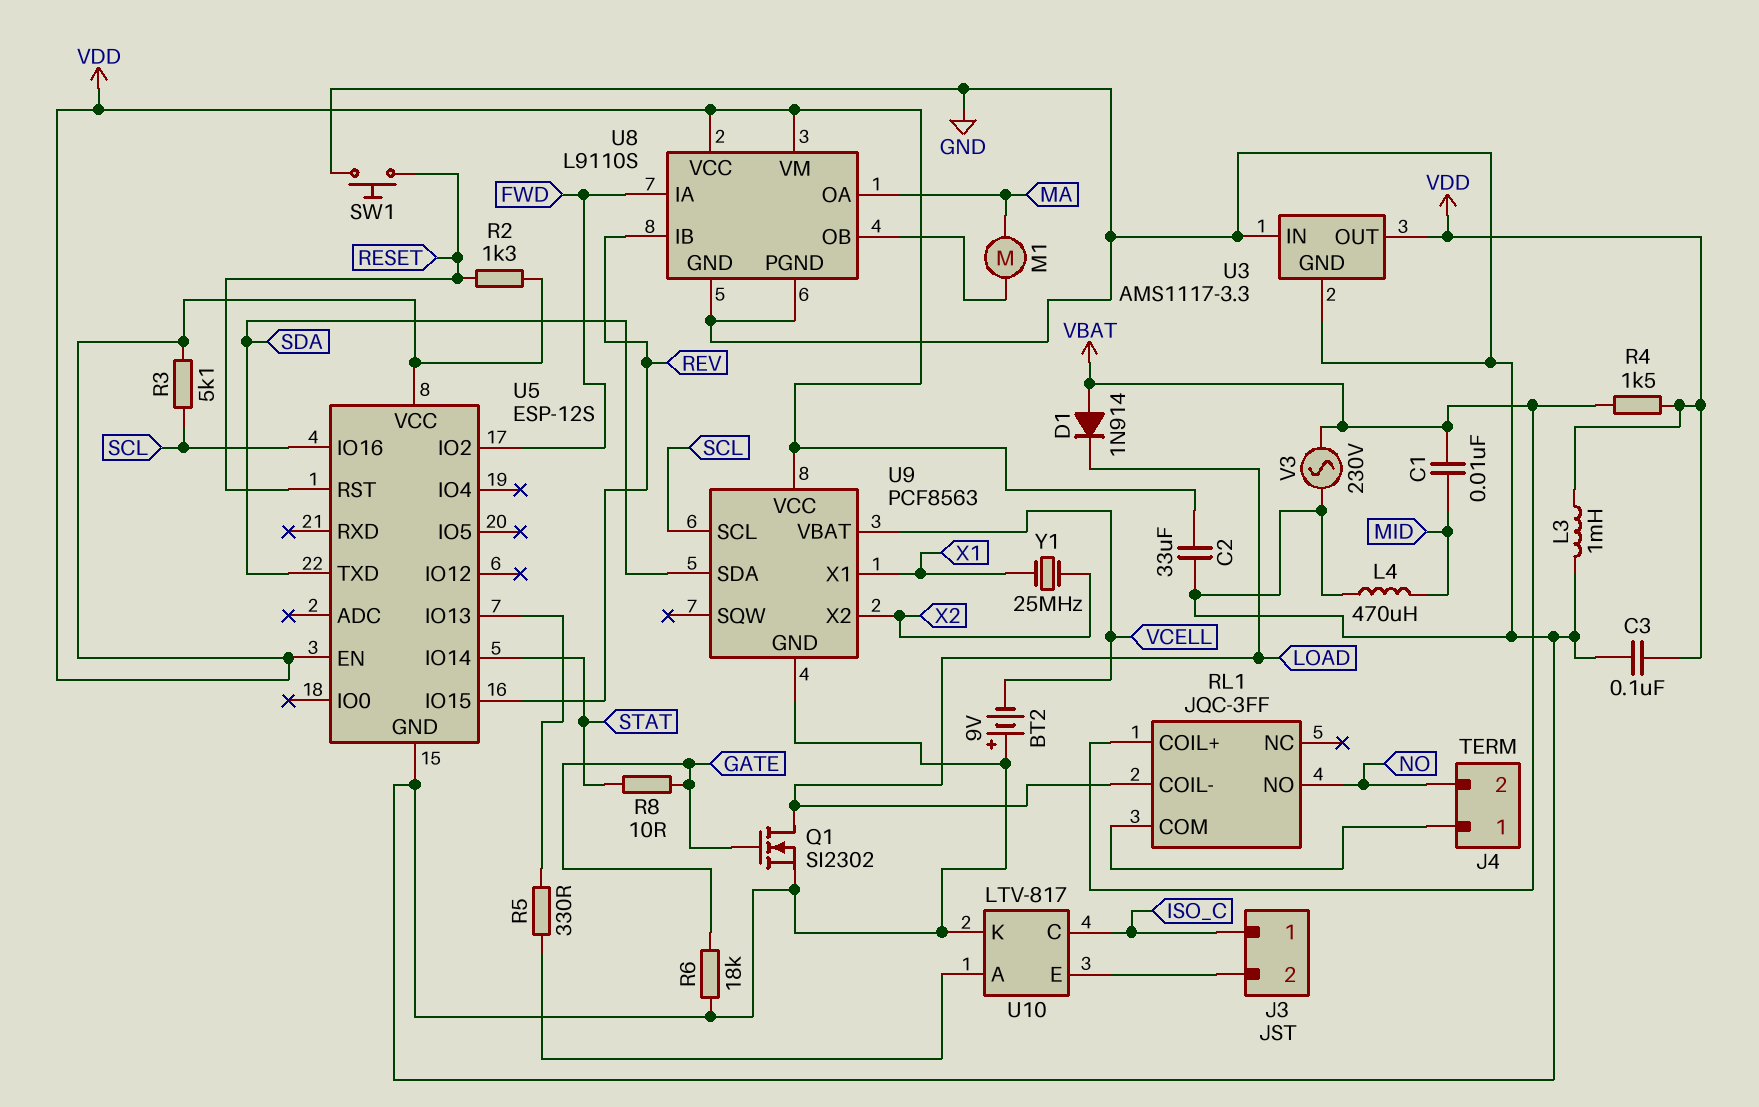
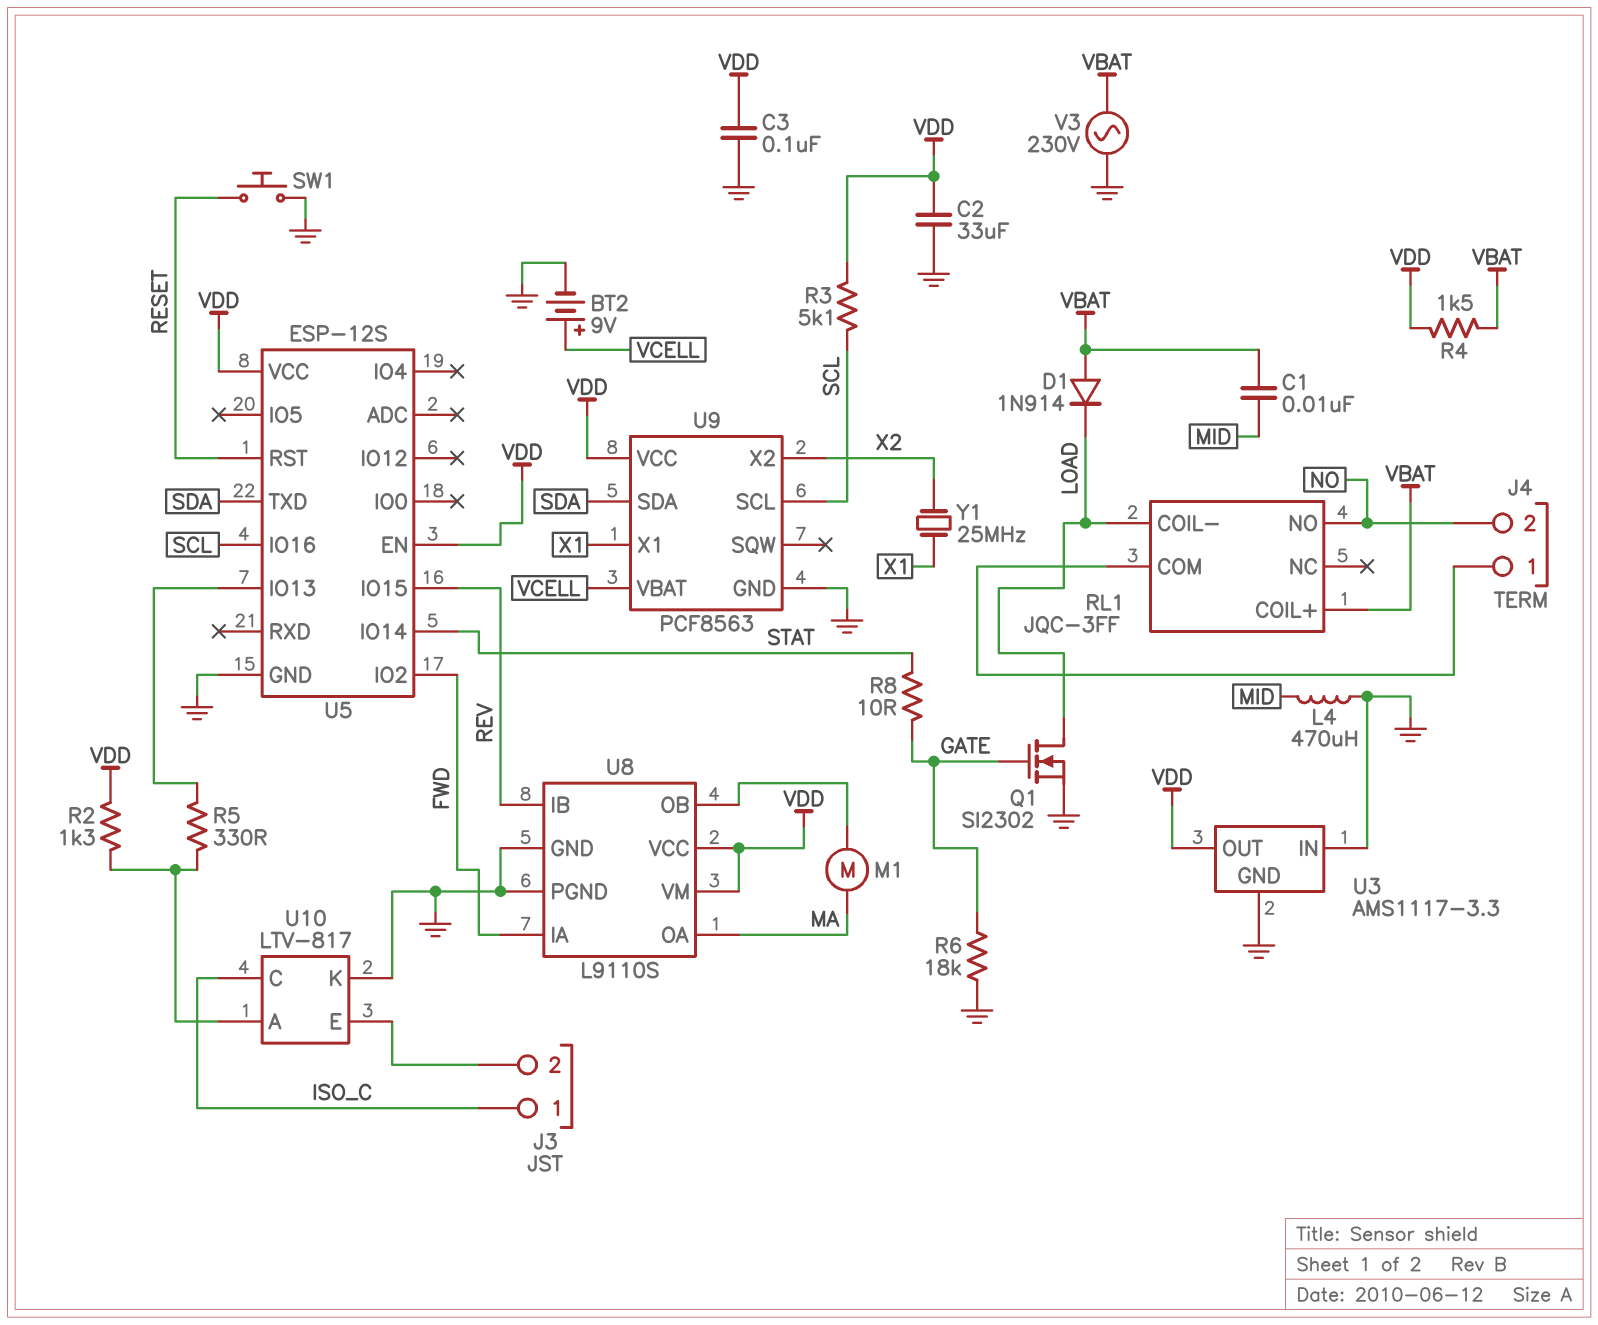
BT2: 9V (plus GND, minus VCELL) -> 9V (plus VCELL, minus GND)
L3: 1mH (GND, VDD) -> none
R2: 1.3k (RESET, VDD) -> 1.3k (U10/A, VDD)

